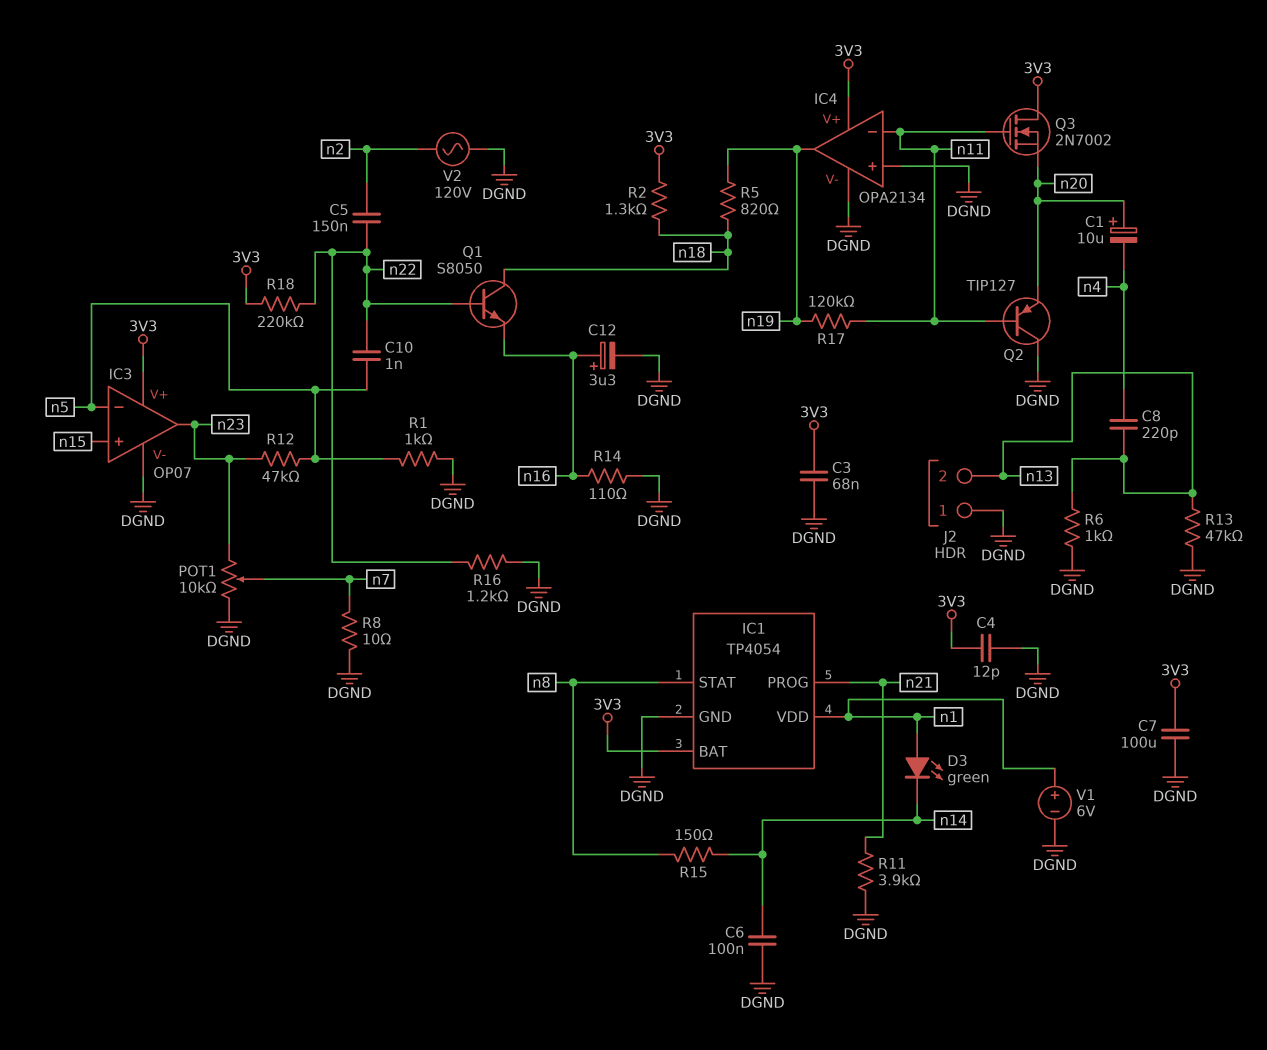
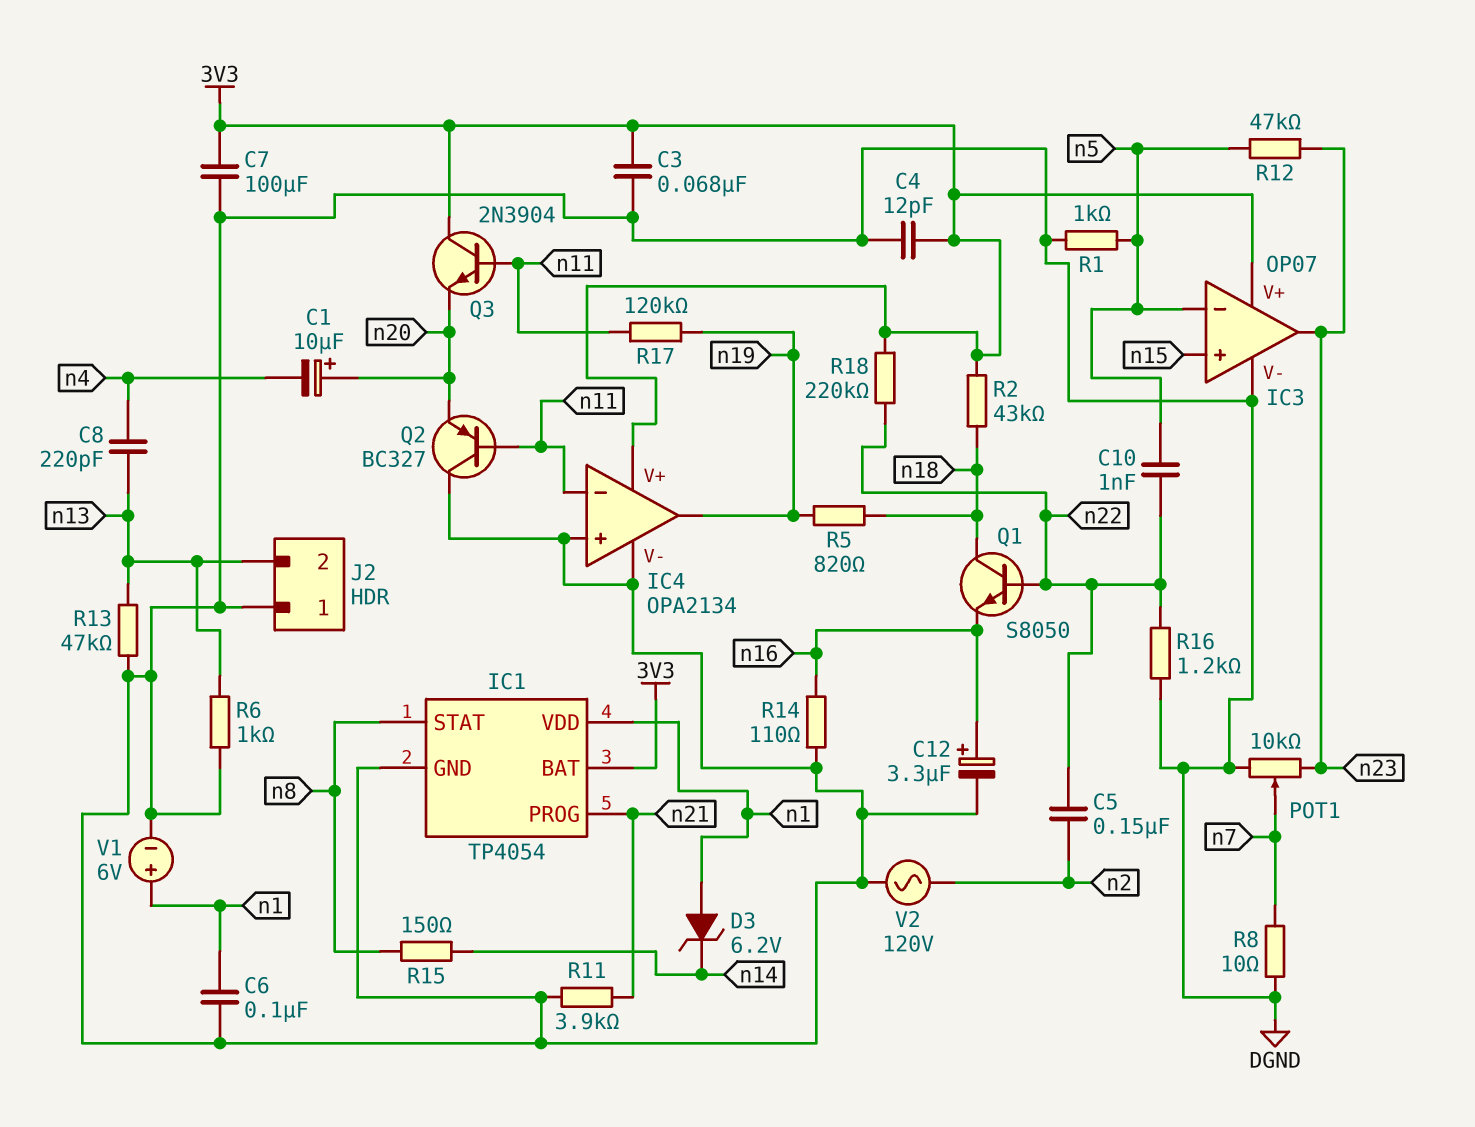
C6: 100nF (DGND, n14) -> 100nF (DGND, n1)
D3: LED green (A n1, K n14) -> zener 6.2V (A n1, K n14)
Q2: PNP TIP127 (B n11, C DGND, E n20) -> PNP BC327 (B n11, C DGND, E n20)
Q3: NMOS 2N7002 (G n11, D 3V3, S n20) -> NPN 2N3904 (B n11, C 3V3, E n20)
R2: 1.3k (3V3, n18) -> 43k (3V3, n18)

